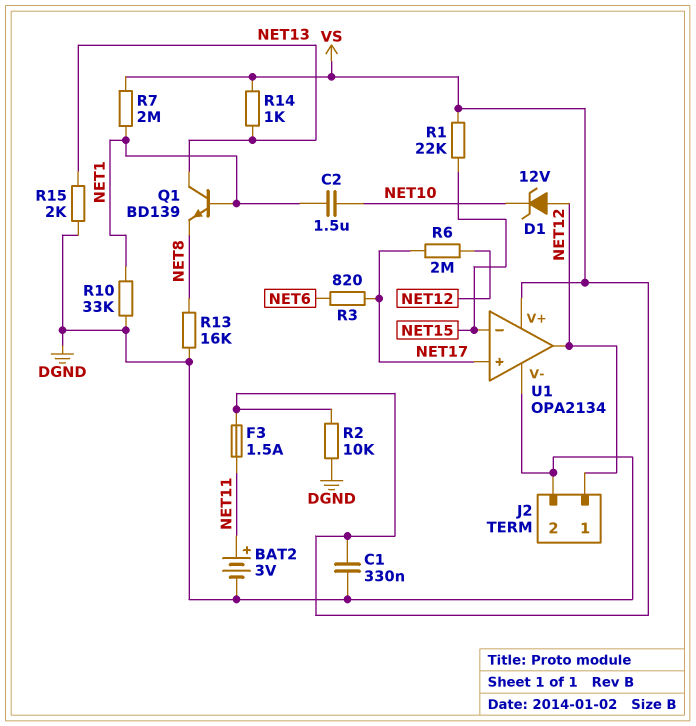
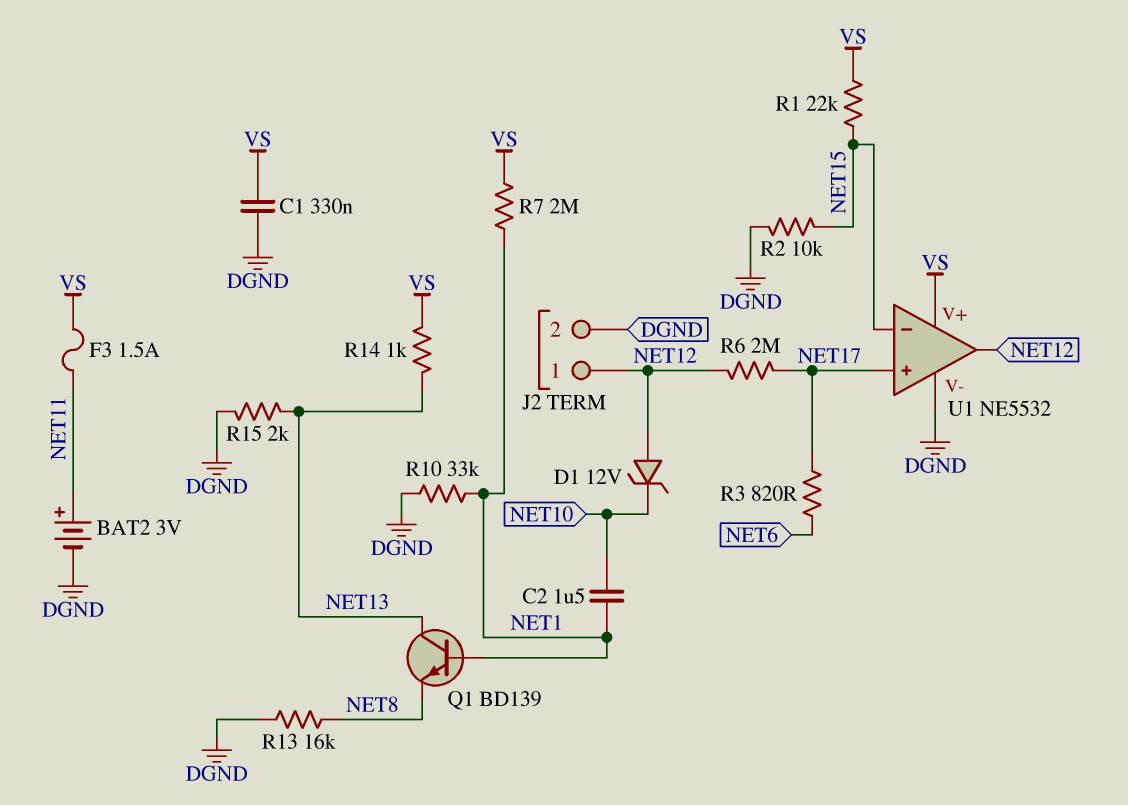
R2: 10k (DGND, VS) -> 10k (DGND, NET15)
U1: OPA2134 -> NE5532

